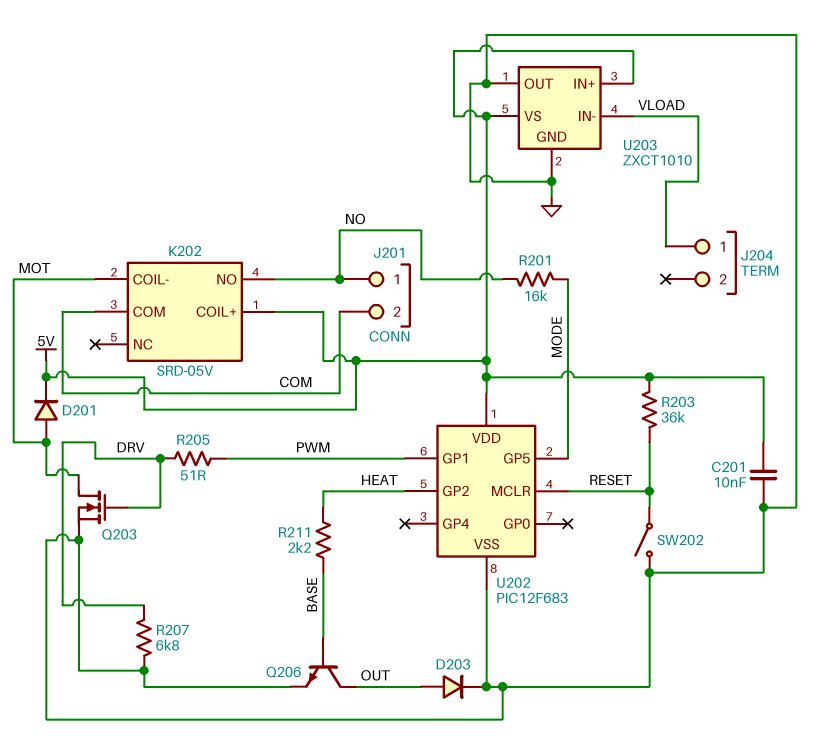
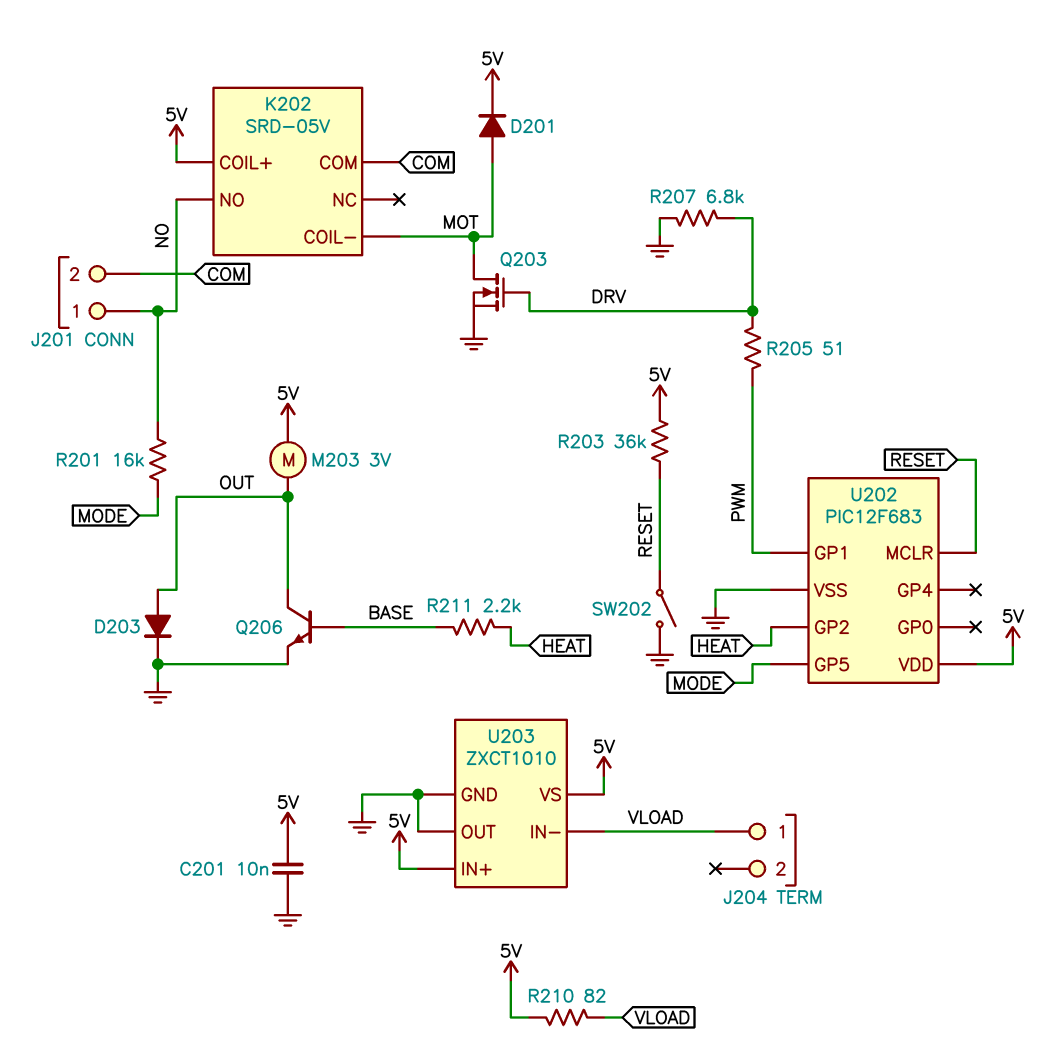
M203: none -> motor 3V (5V, OUT)
R210: none -> 82 (5V, VLOAD)

